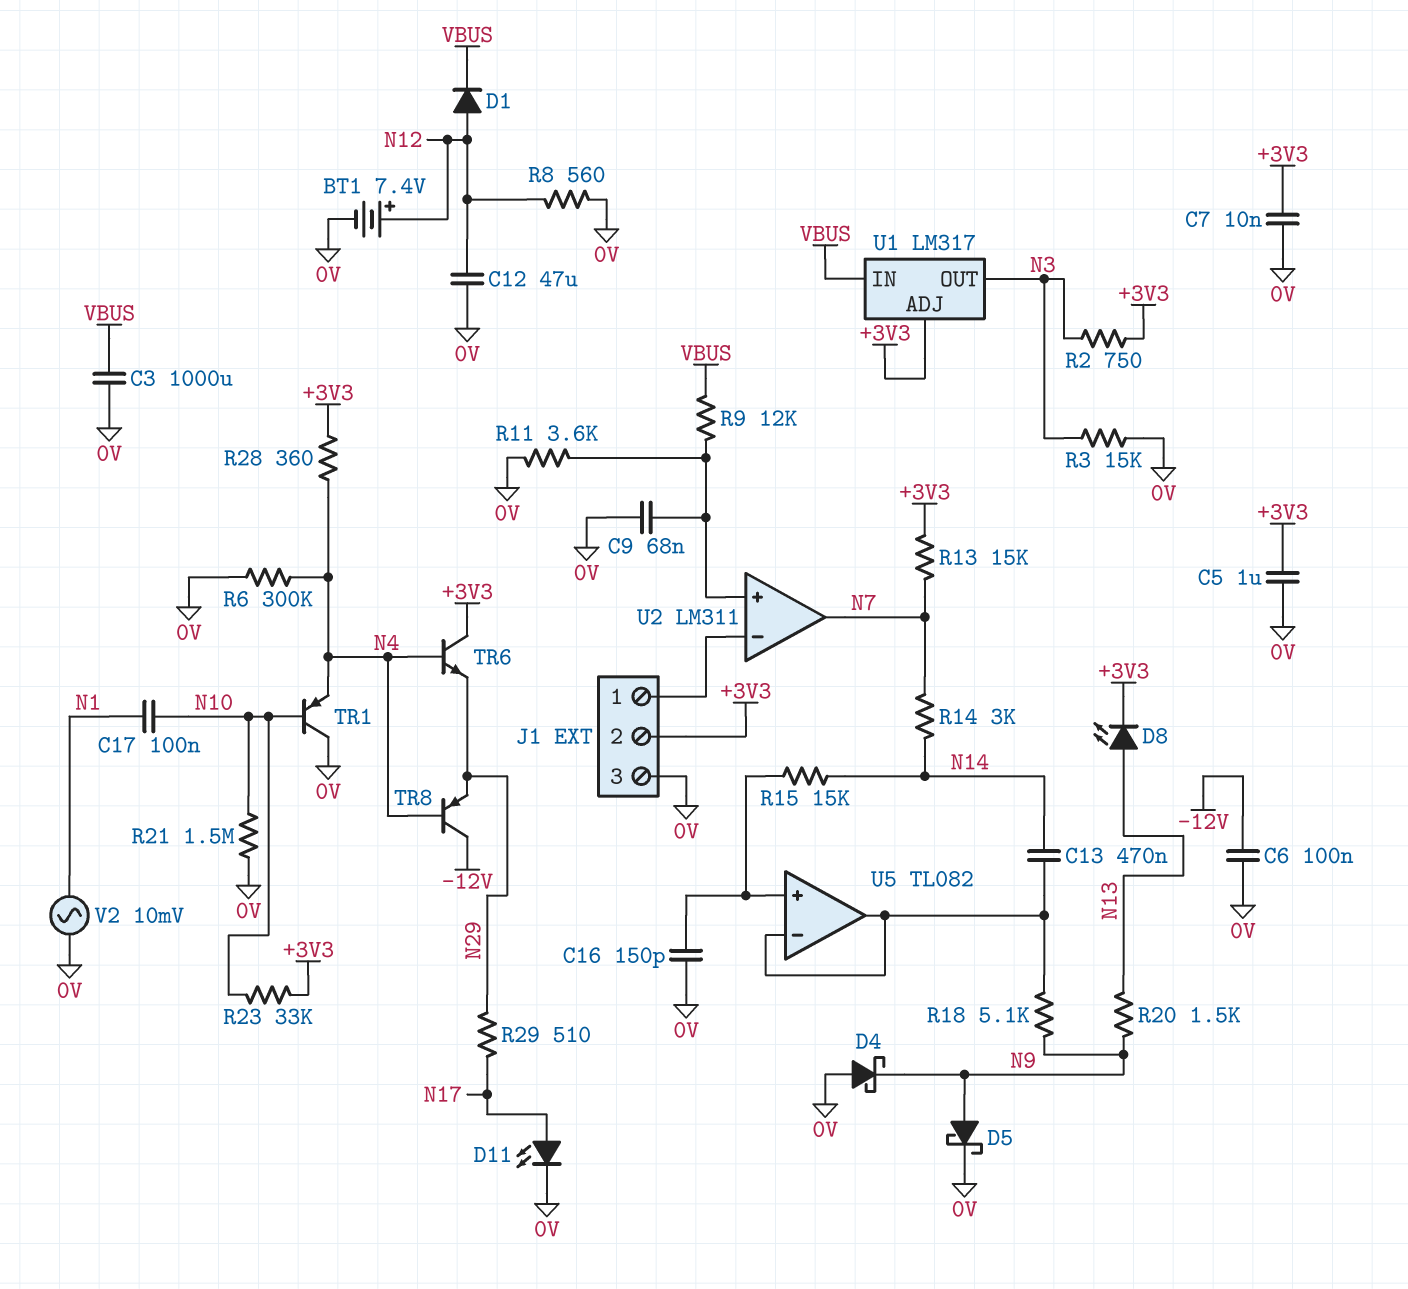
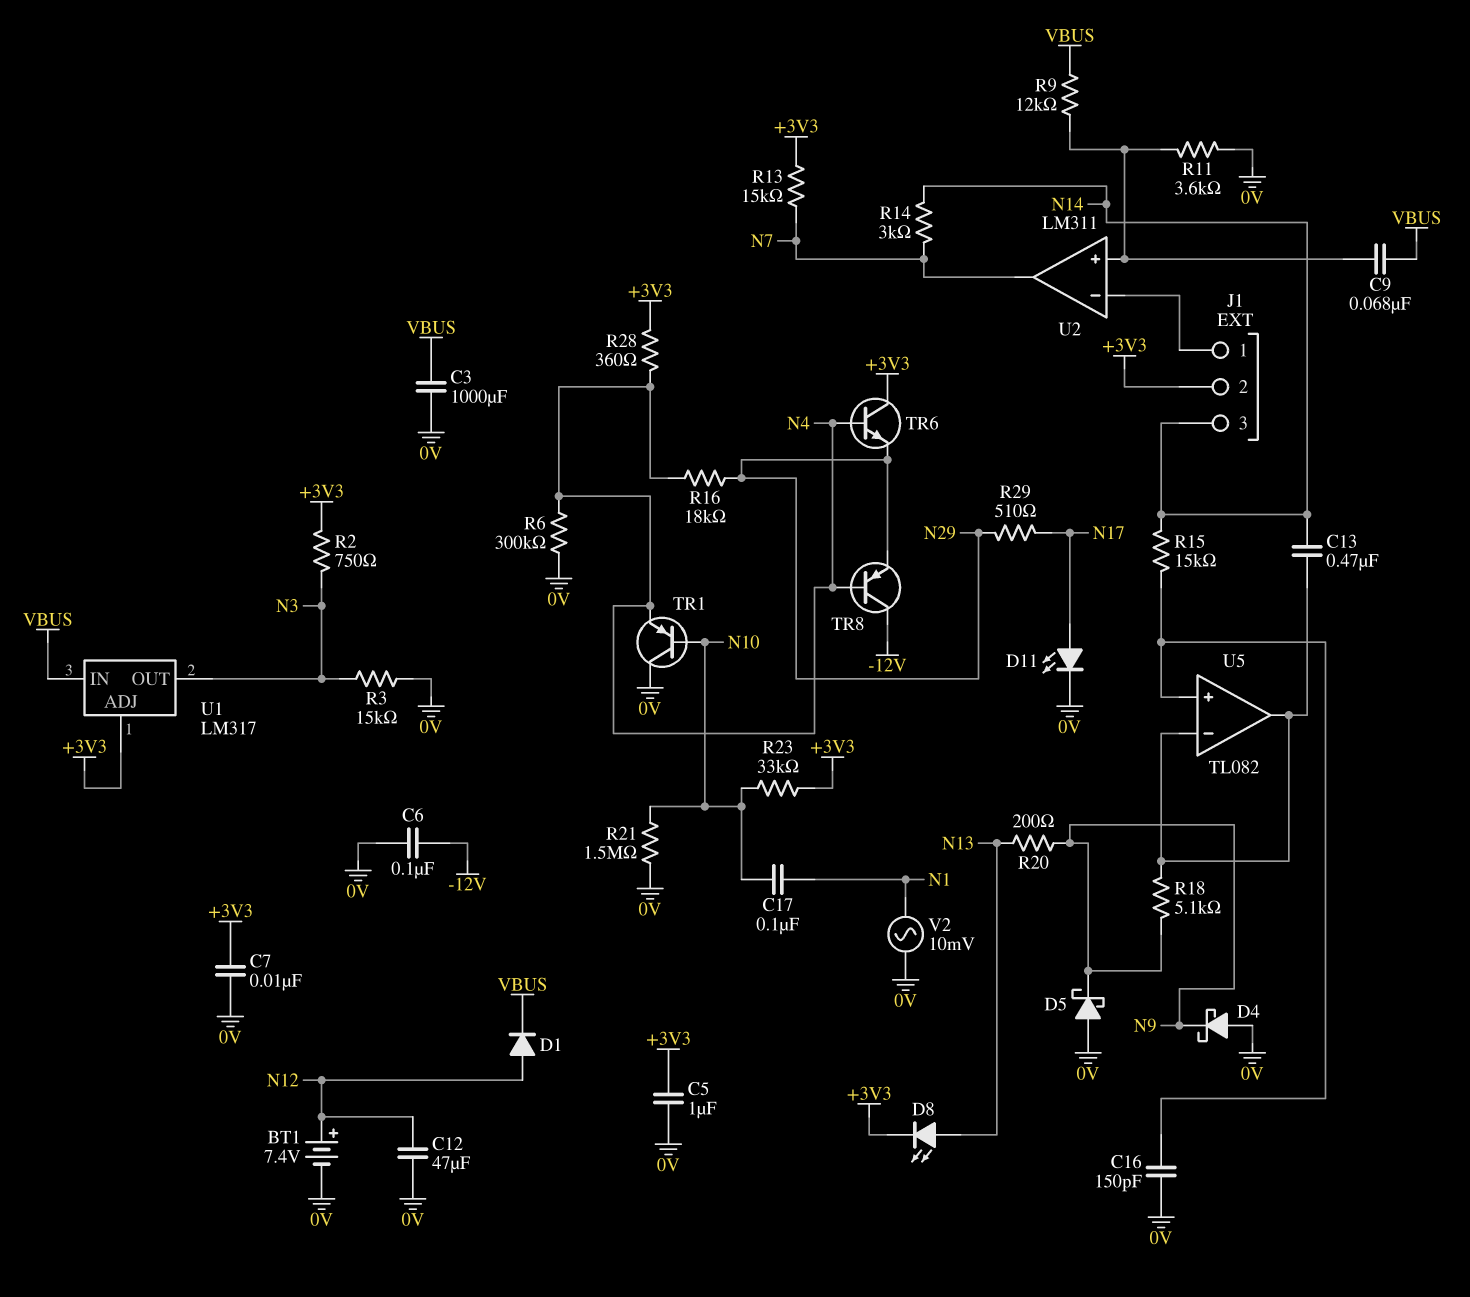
C9: 68nF (0V, U2/in+) -> 68nF (U2/in+, VBUS)
D5: schottky (A N9, K 0V) -> schottky (A 0V, K N9)
J1 pin 3: 0V -> N14
R8: 560 (0V, N12) -> none
R16: none -> 18k (N4, N29)
R20: 1.5k (N9, N13) -> 200 (N9, N13)

